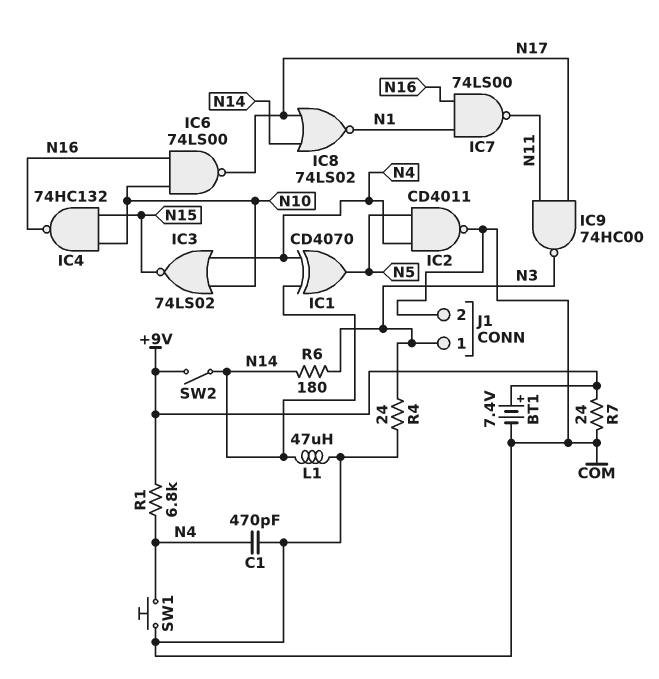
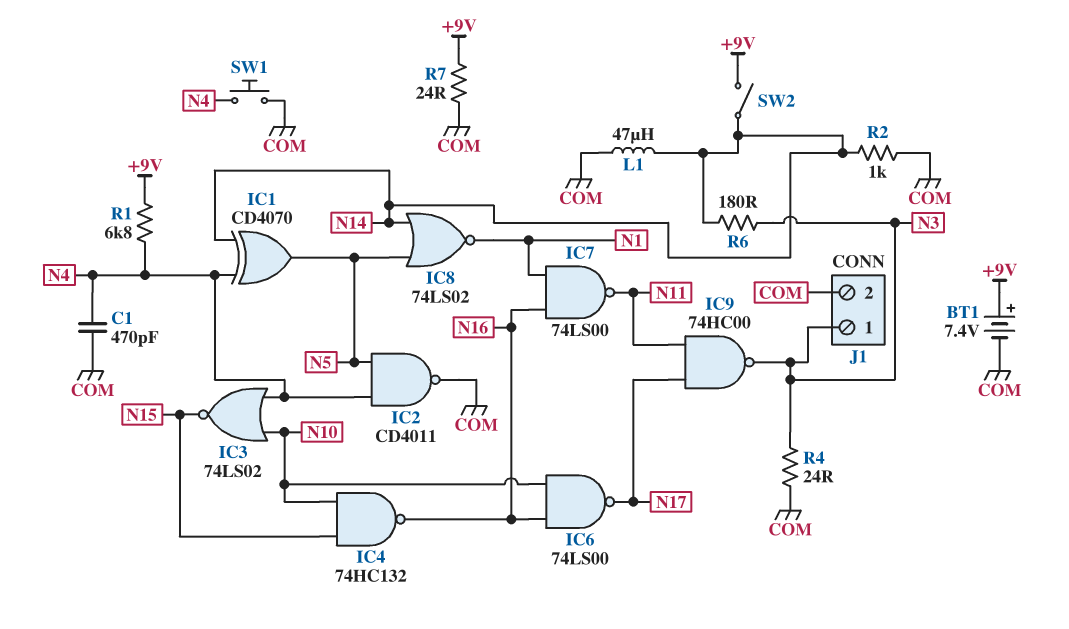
IC8: NOR 74LS02 (in N14, in N17, out N1) -> NOR 74LS02 (in N5, in N14, out N1)
R2: none -> 1k (COM, N14)

